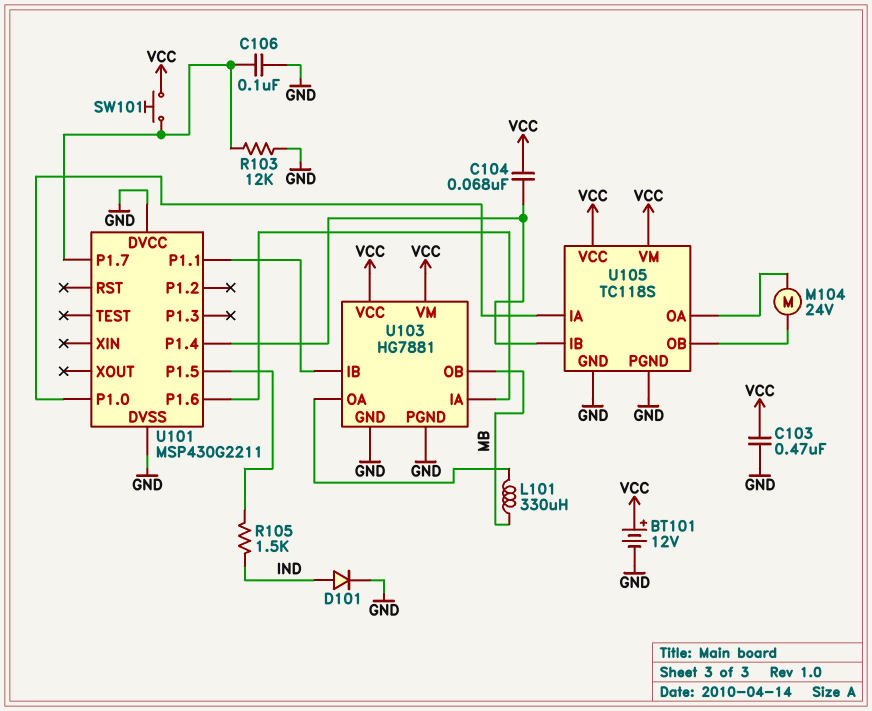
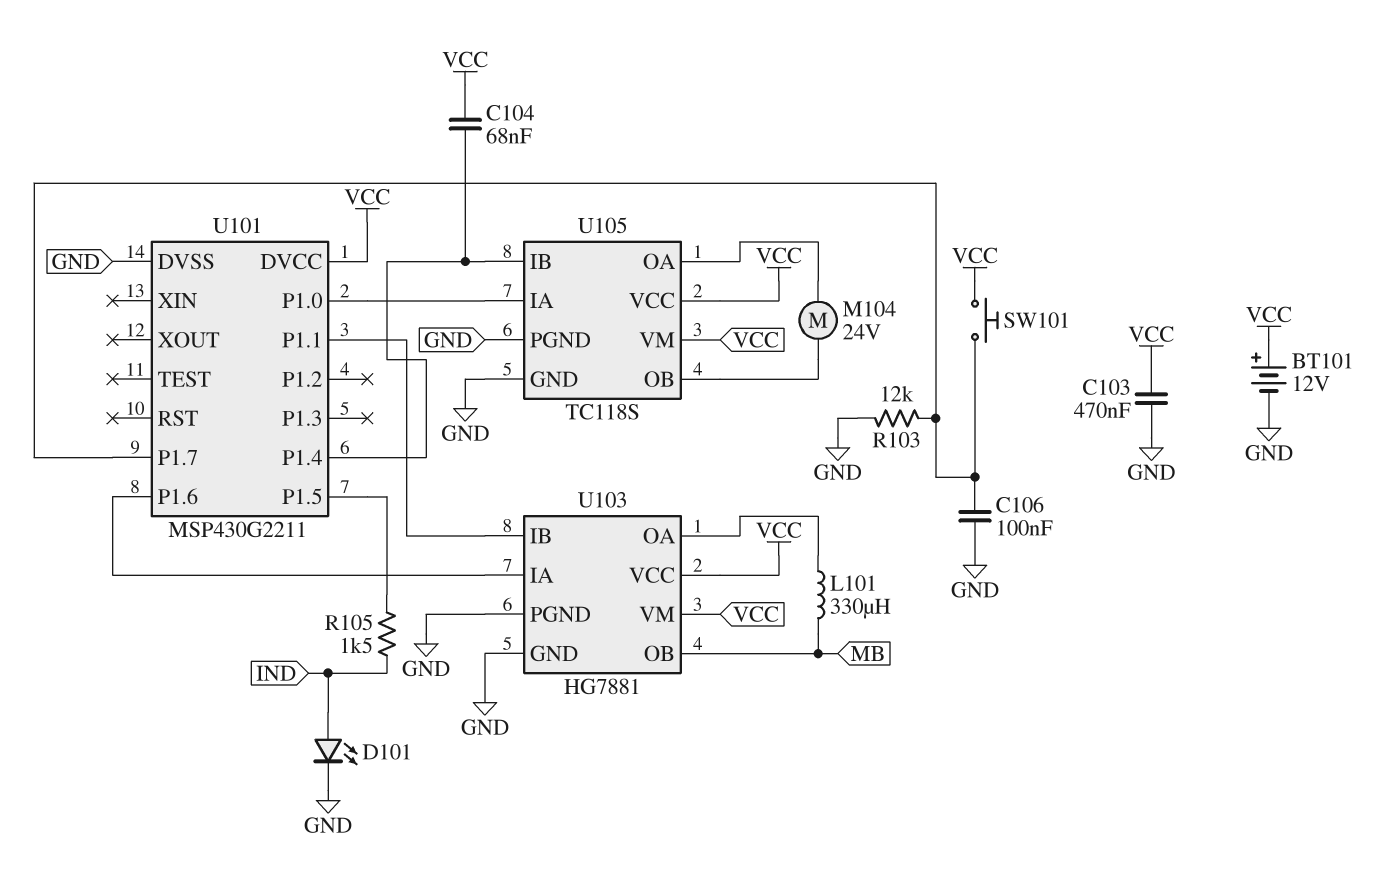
D101: diode (A IND, K GND) -> LED (A IND, K GND)
U101 pin DVCC: GND -> VCC

